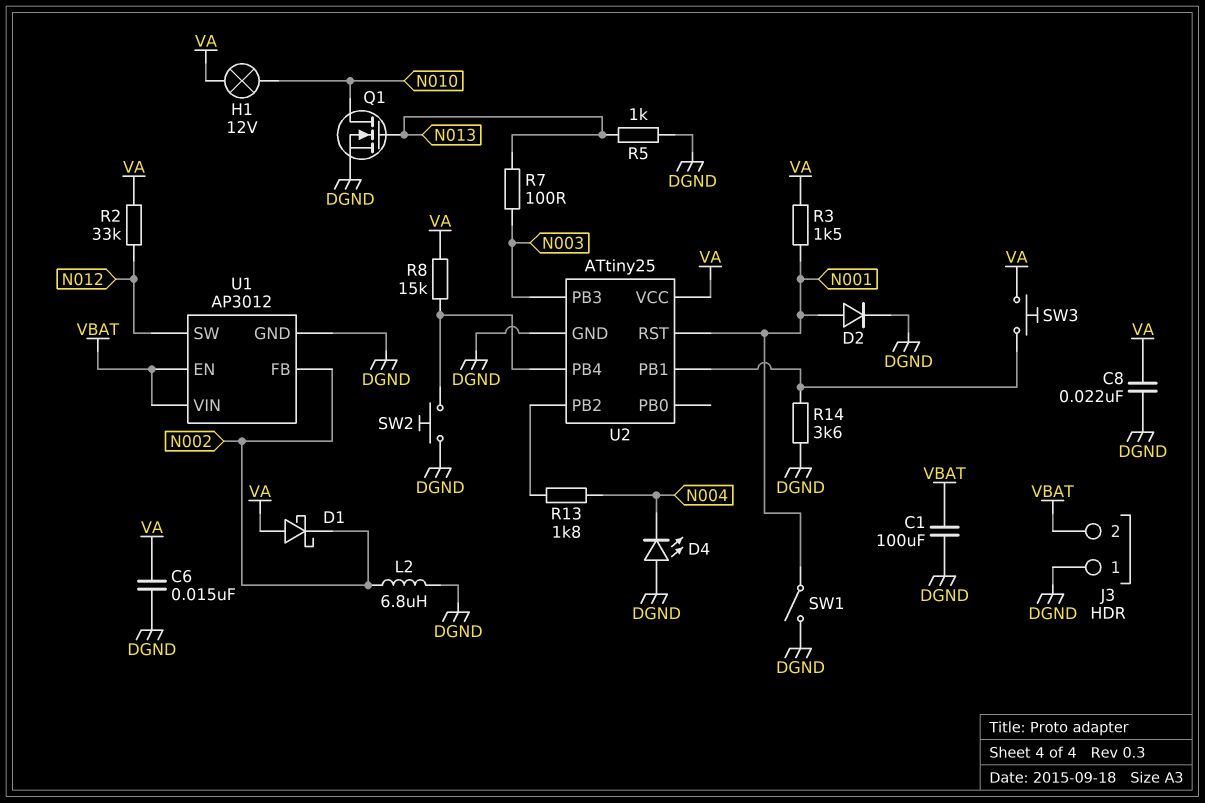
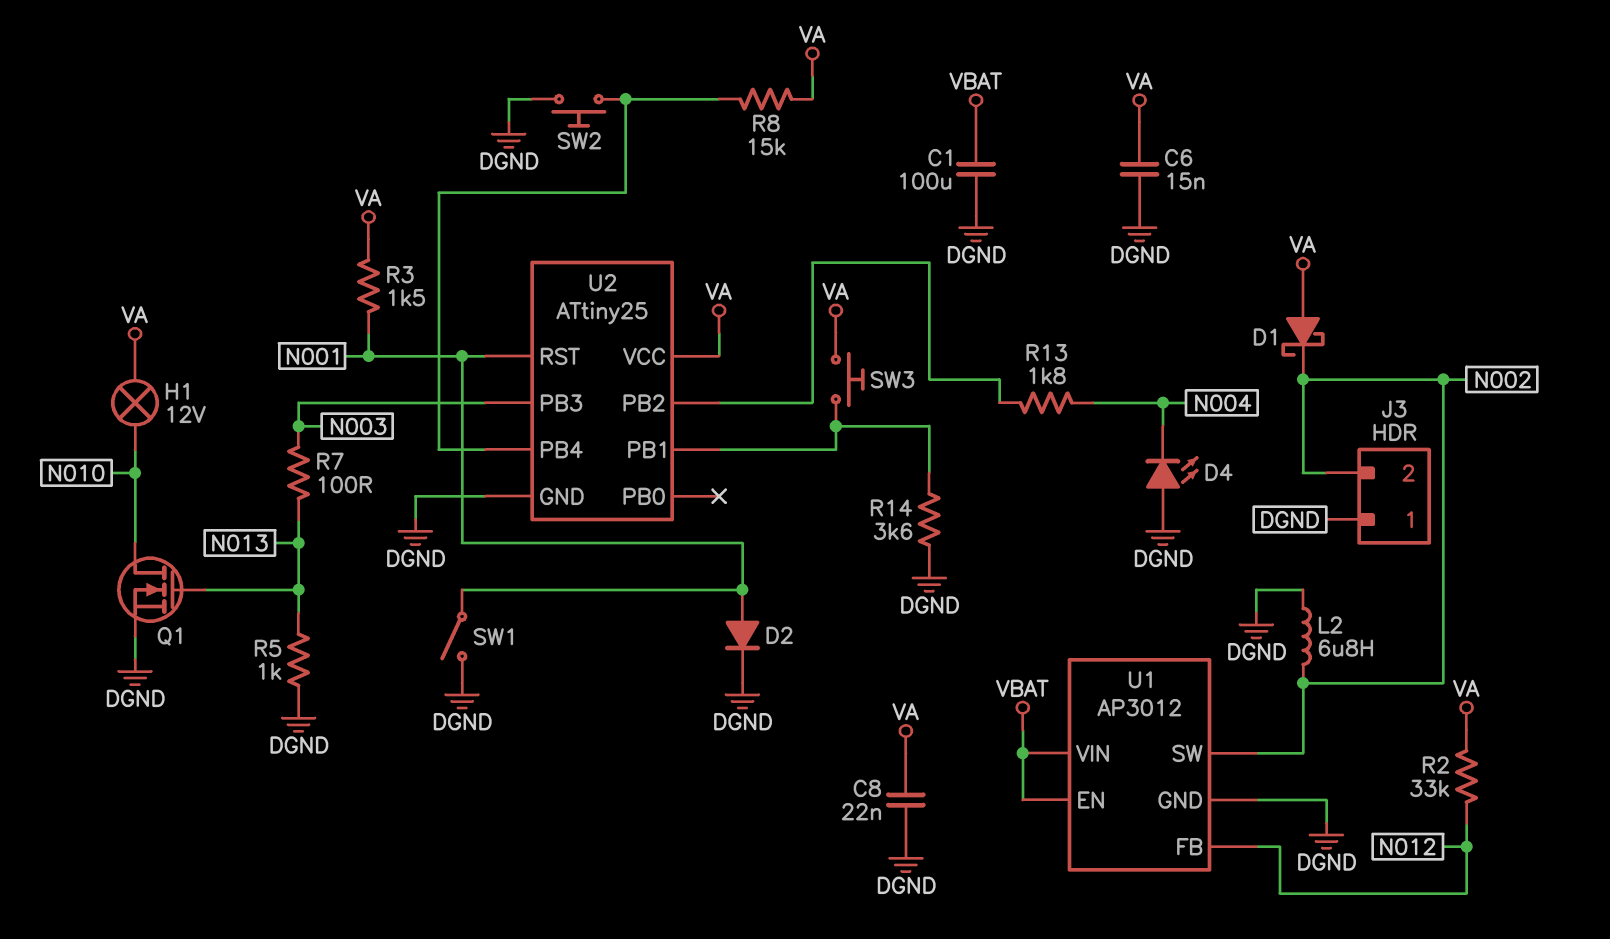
J3 pin 2: VBAT -> N002
U1 pin FB: N002 -> N012
U1 pin SW: N012 -> N002

